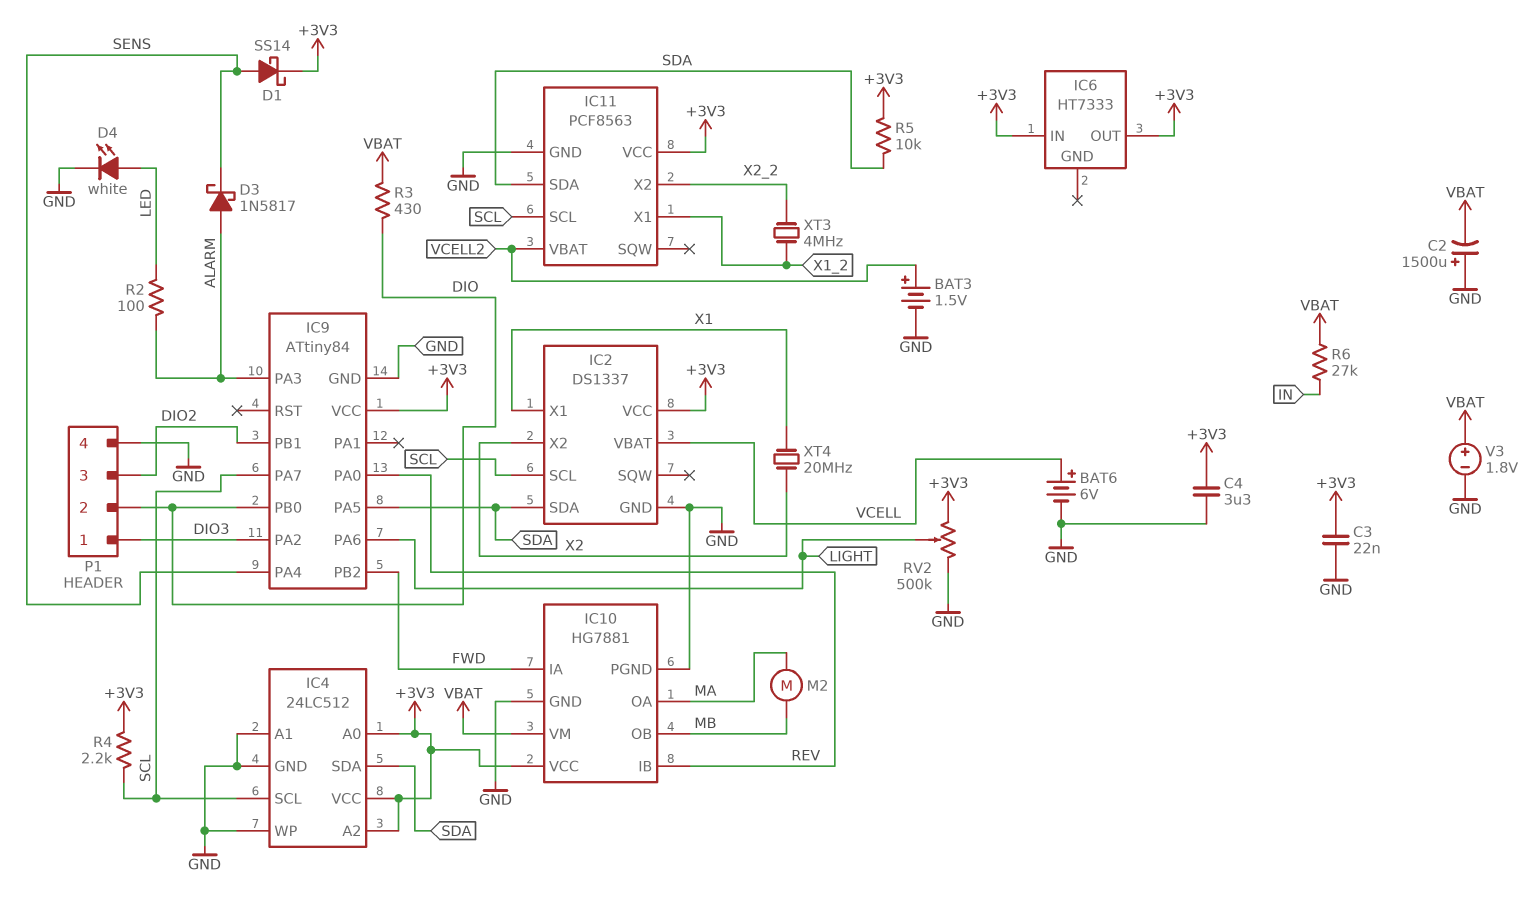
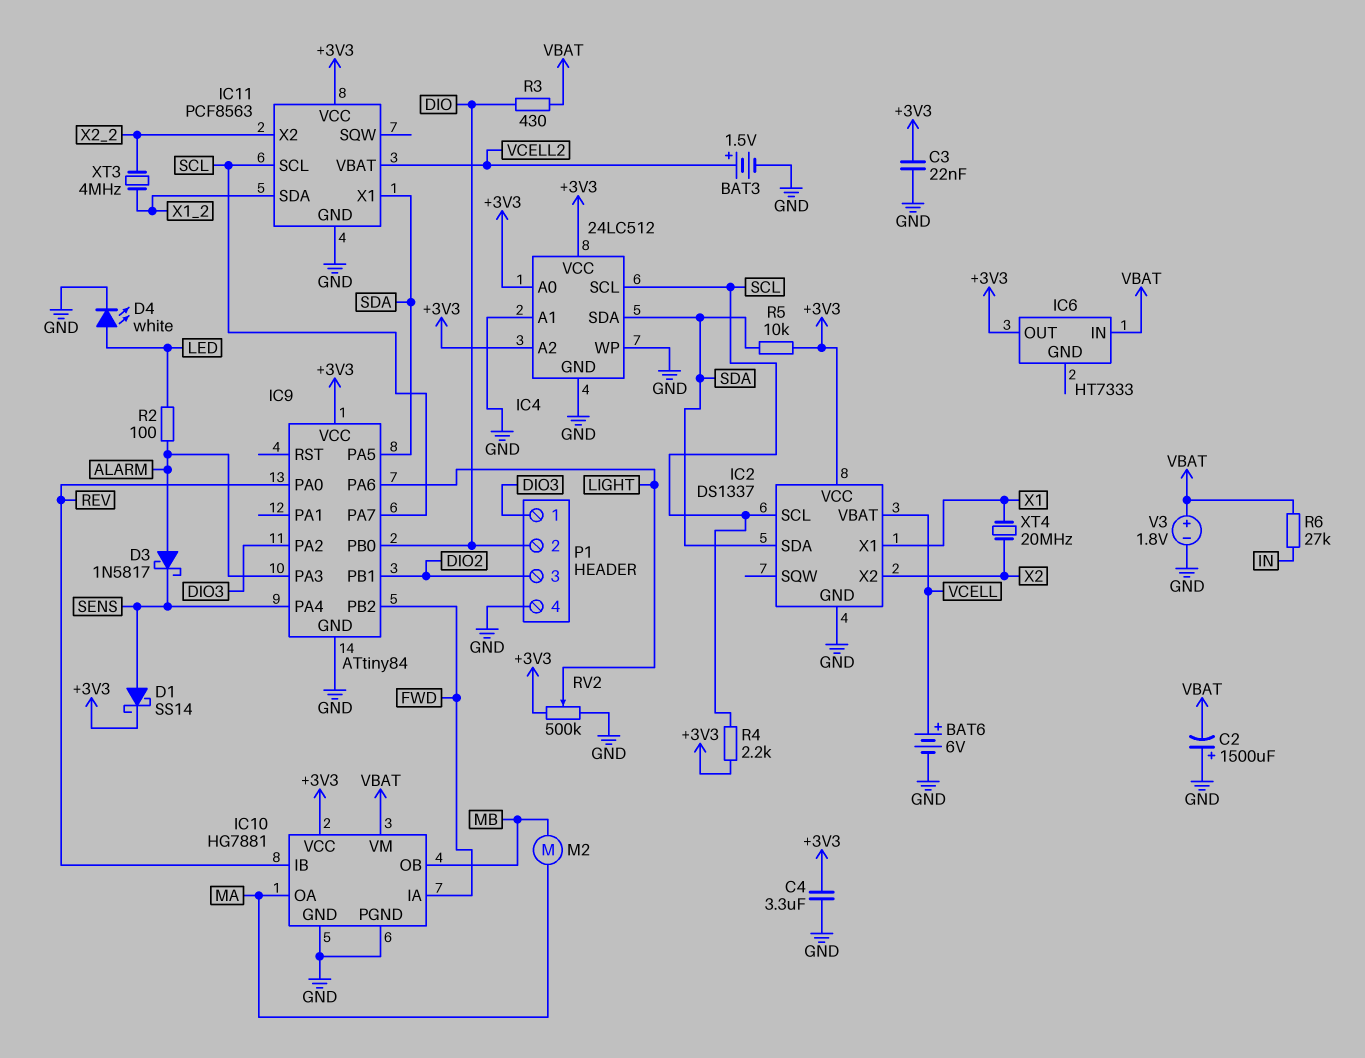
IC6 pin IN: +3V3 -> VBAT
IC11 pin SDA: SDA -> X1_2
IC11 pin X1: X1_2 -> SDA

